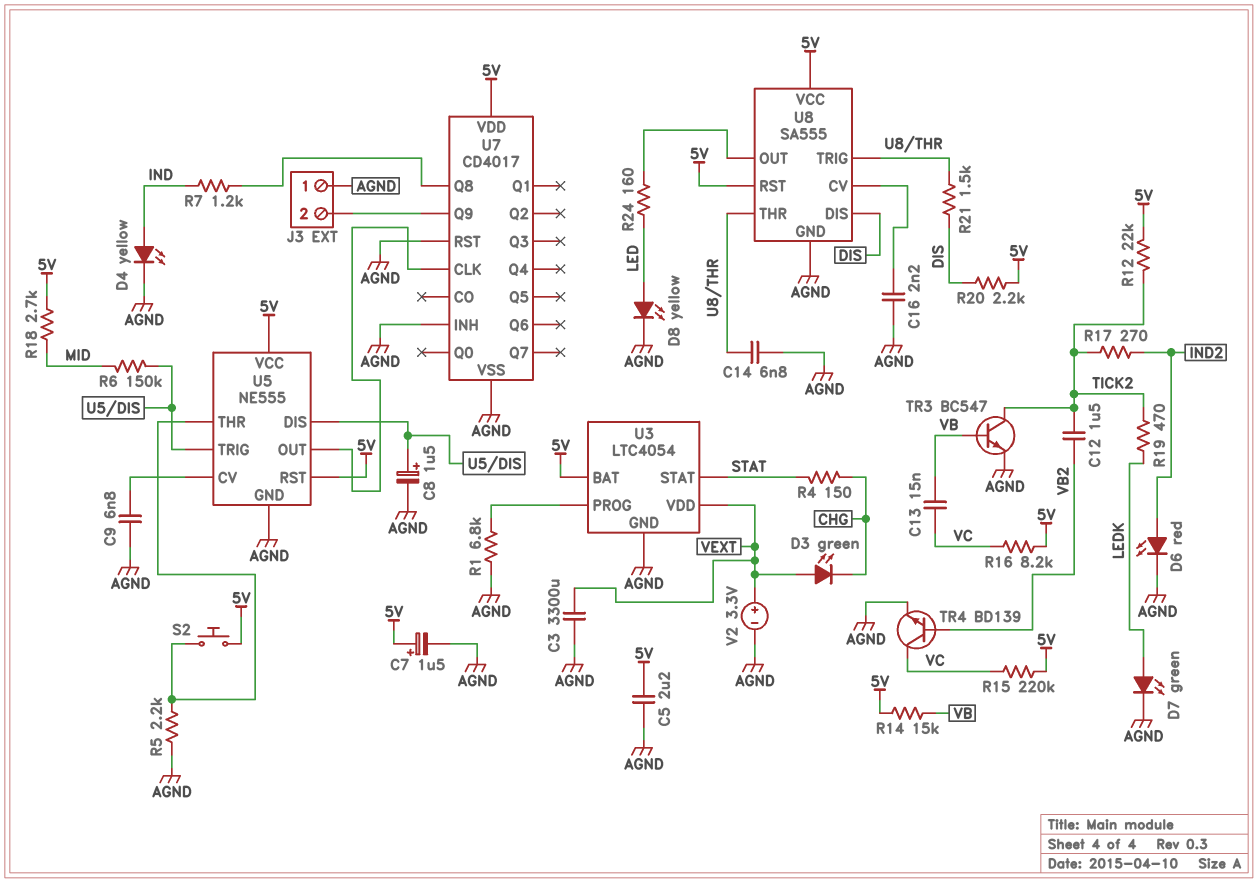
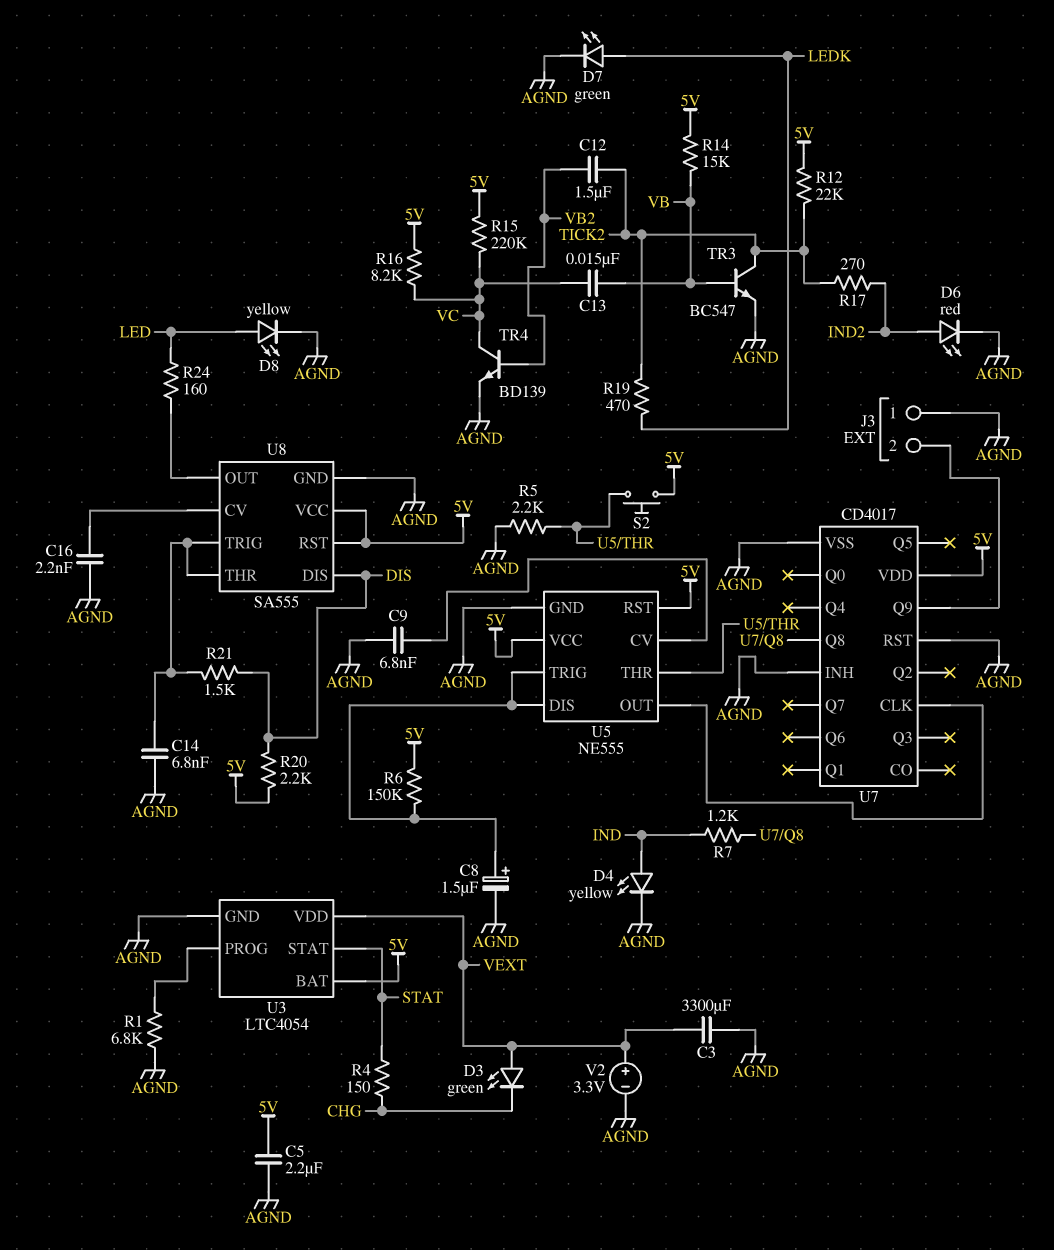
C7: 1.5uF (plus 5V, minus AGND) -> none
R6: 150k (MID, U5/DIS) -> 150k (5V, U5/DIS)
R18: 2.7k (5V, MID) -> none

